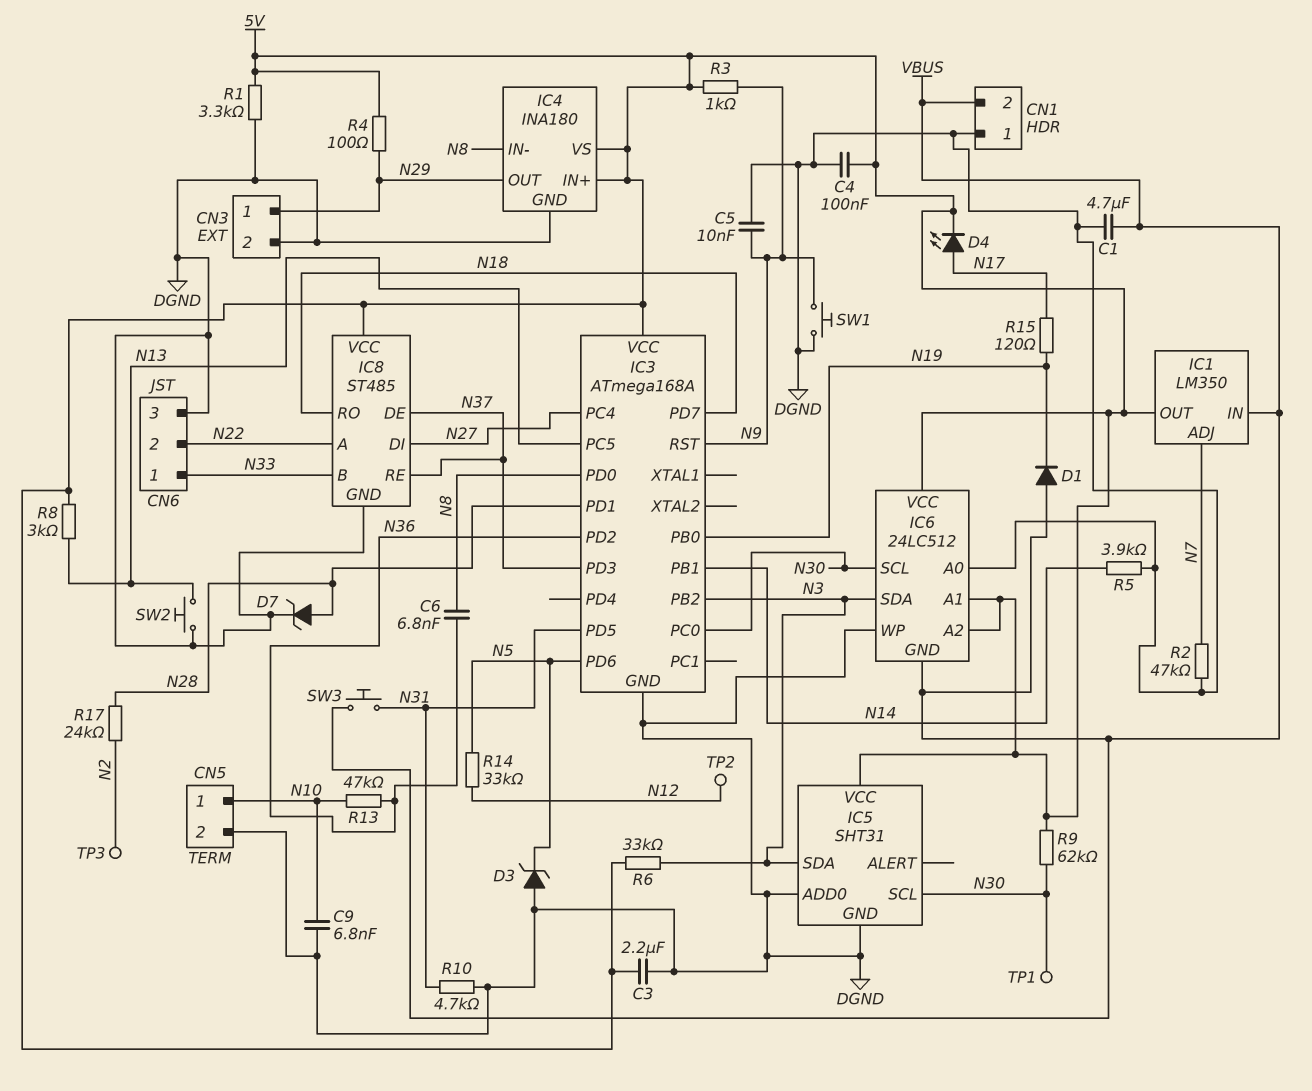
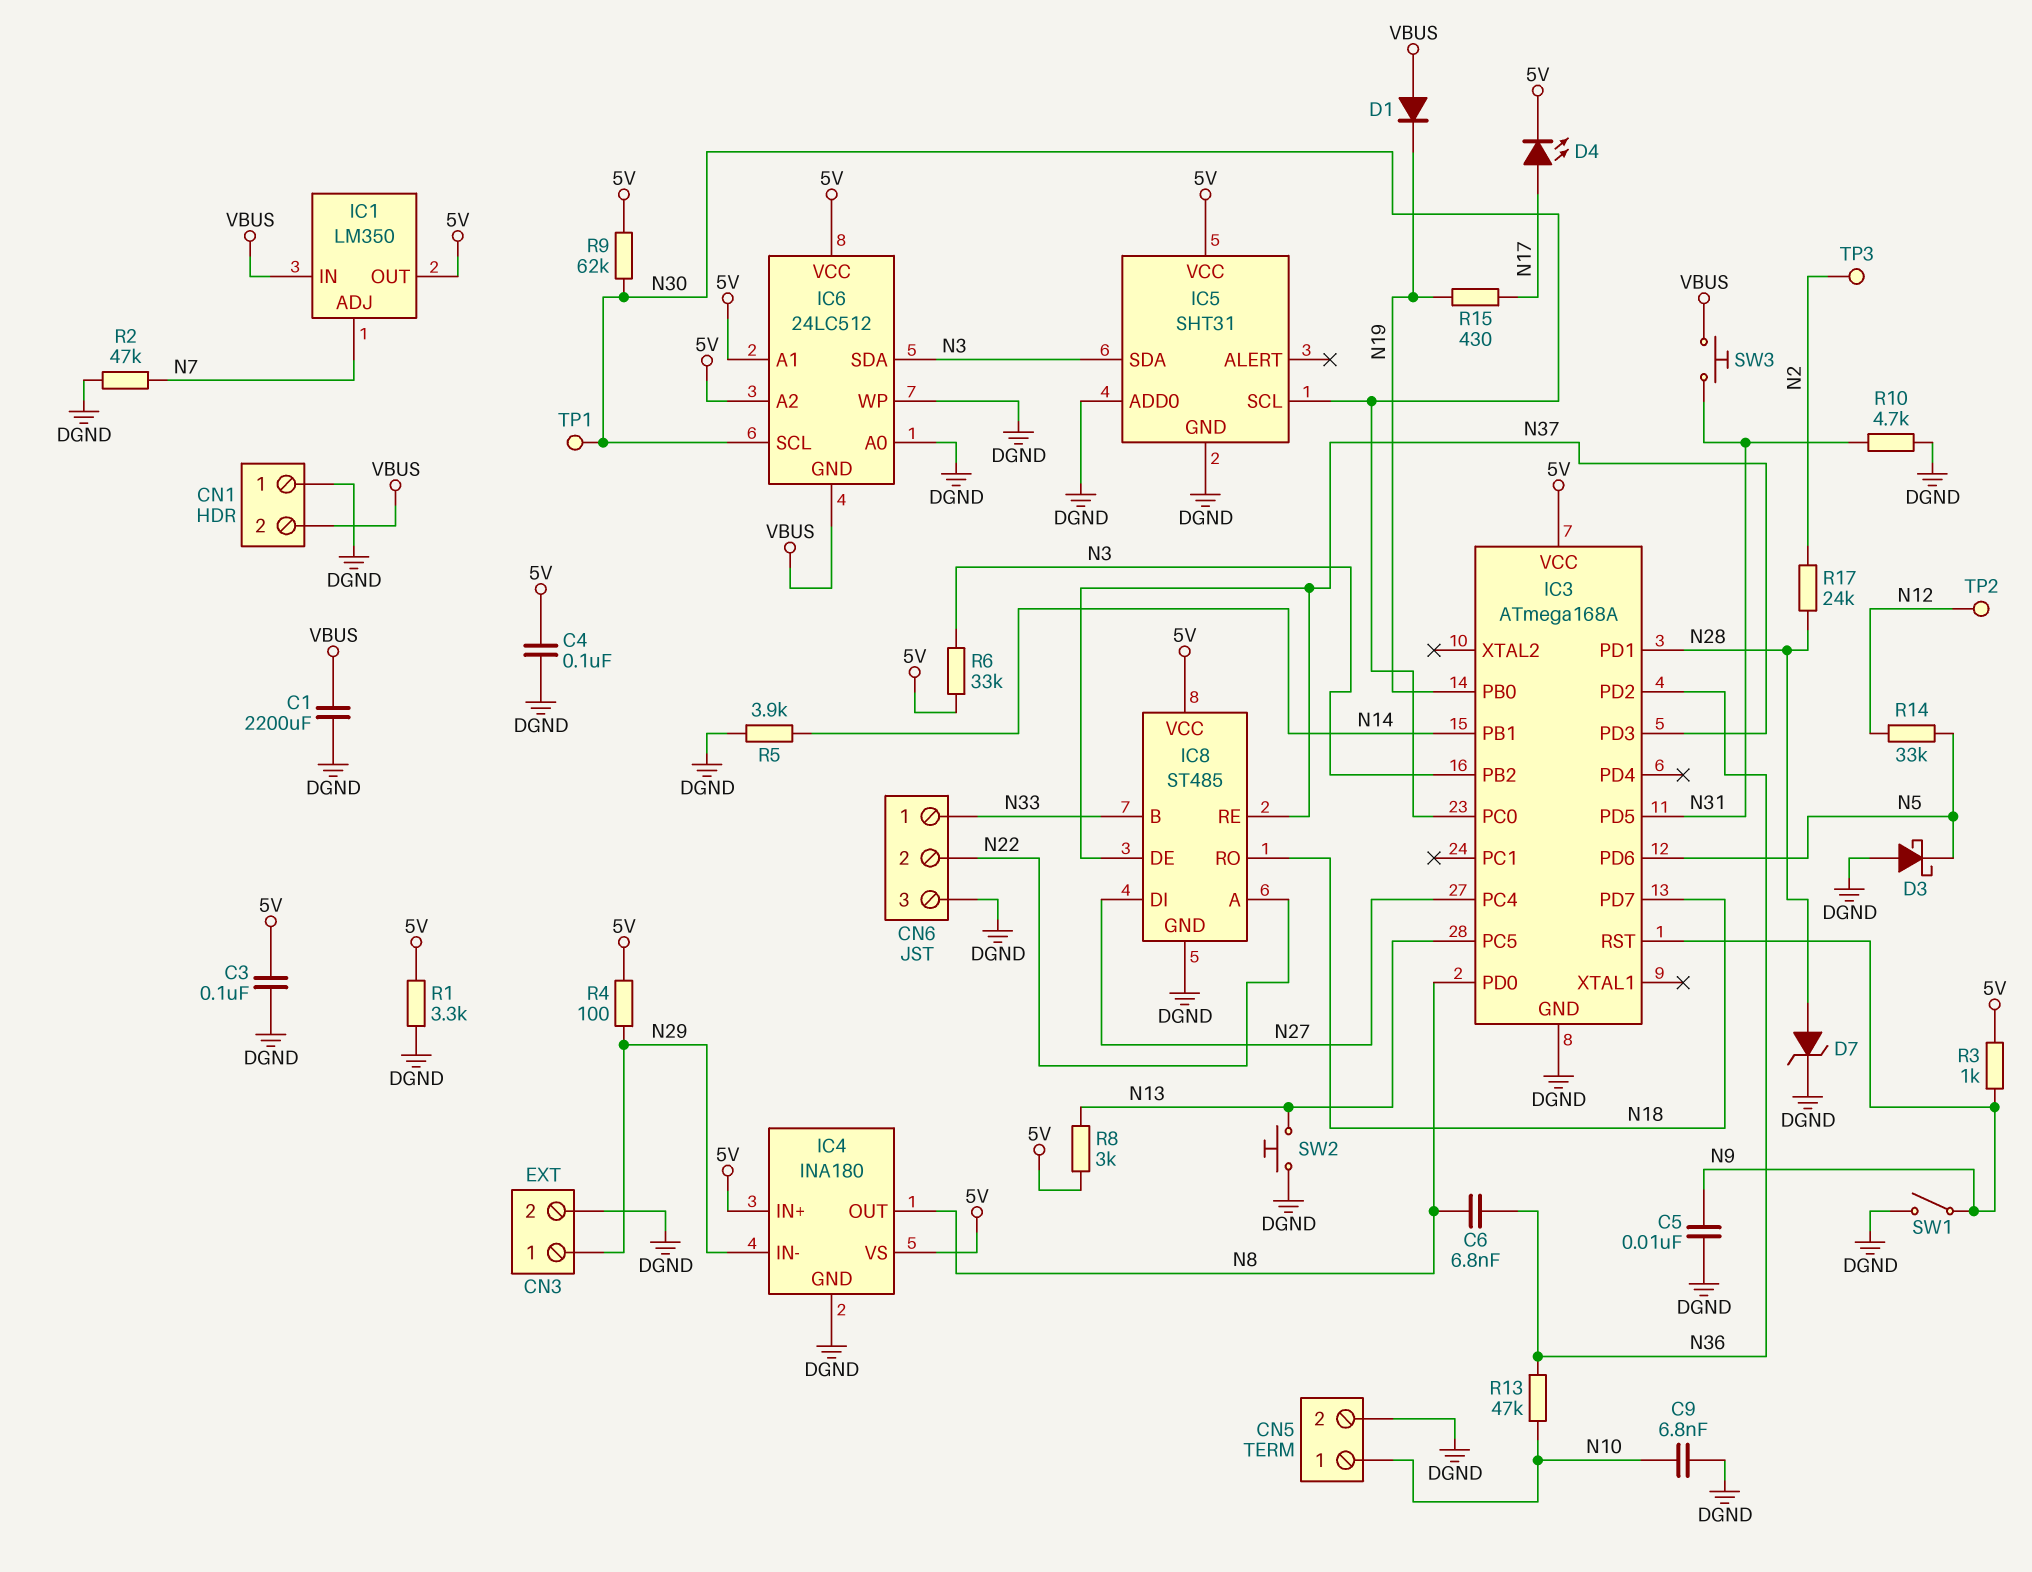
C1: 4.7uF (DGND, VBUS) -> 2200uF (DGND, VBUS)
C3: 2.2uF (5V, DGND) -> 100nF (5V, DGND)
D3: zener (A DGND, K N5) -> schottky (A DGND, K N5)
IC4 pin IN-: N8 -> N29
IC4 pin OUT: N29 -> N8
R15: 120 (N17, N19) -> 430 (N17, N19)
SW1: button (DGND, N9) -> switch (DGND, N9)

